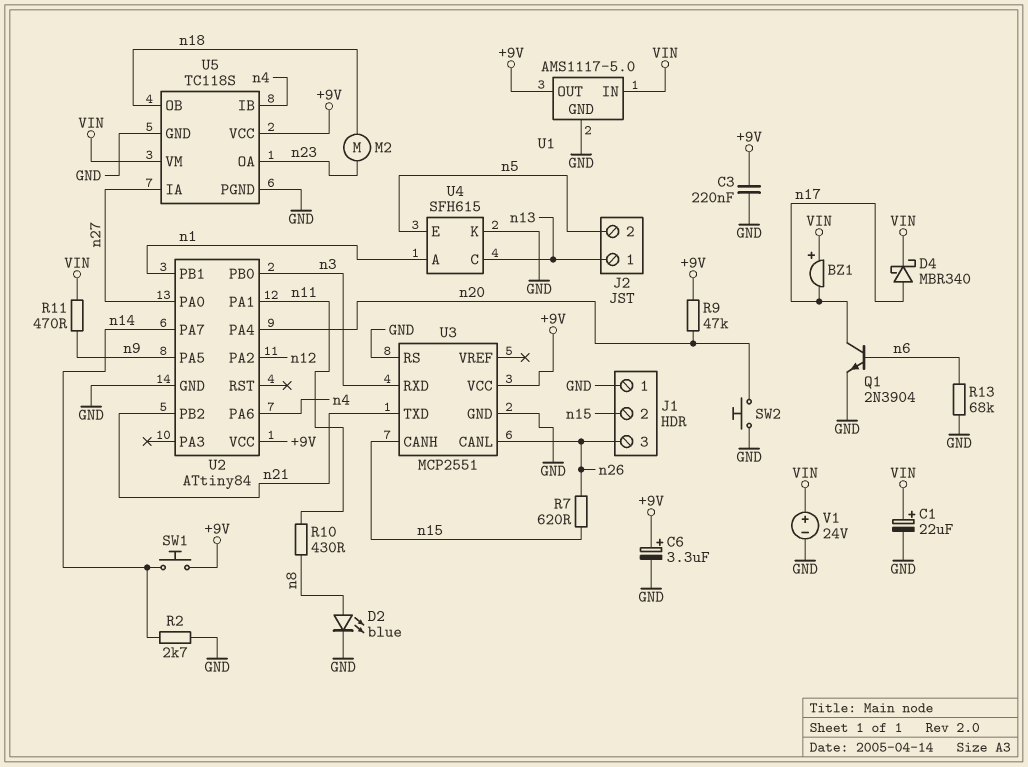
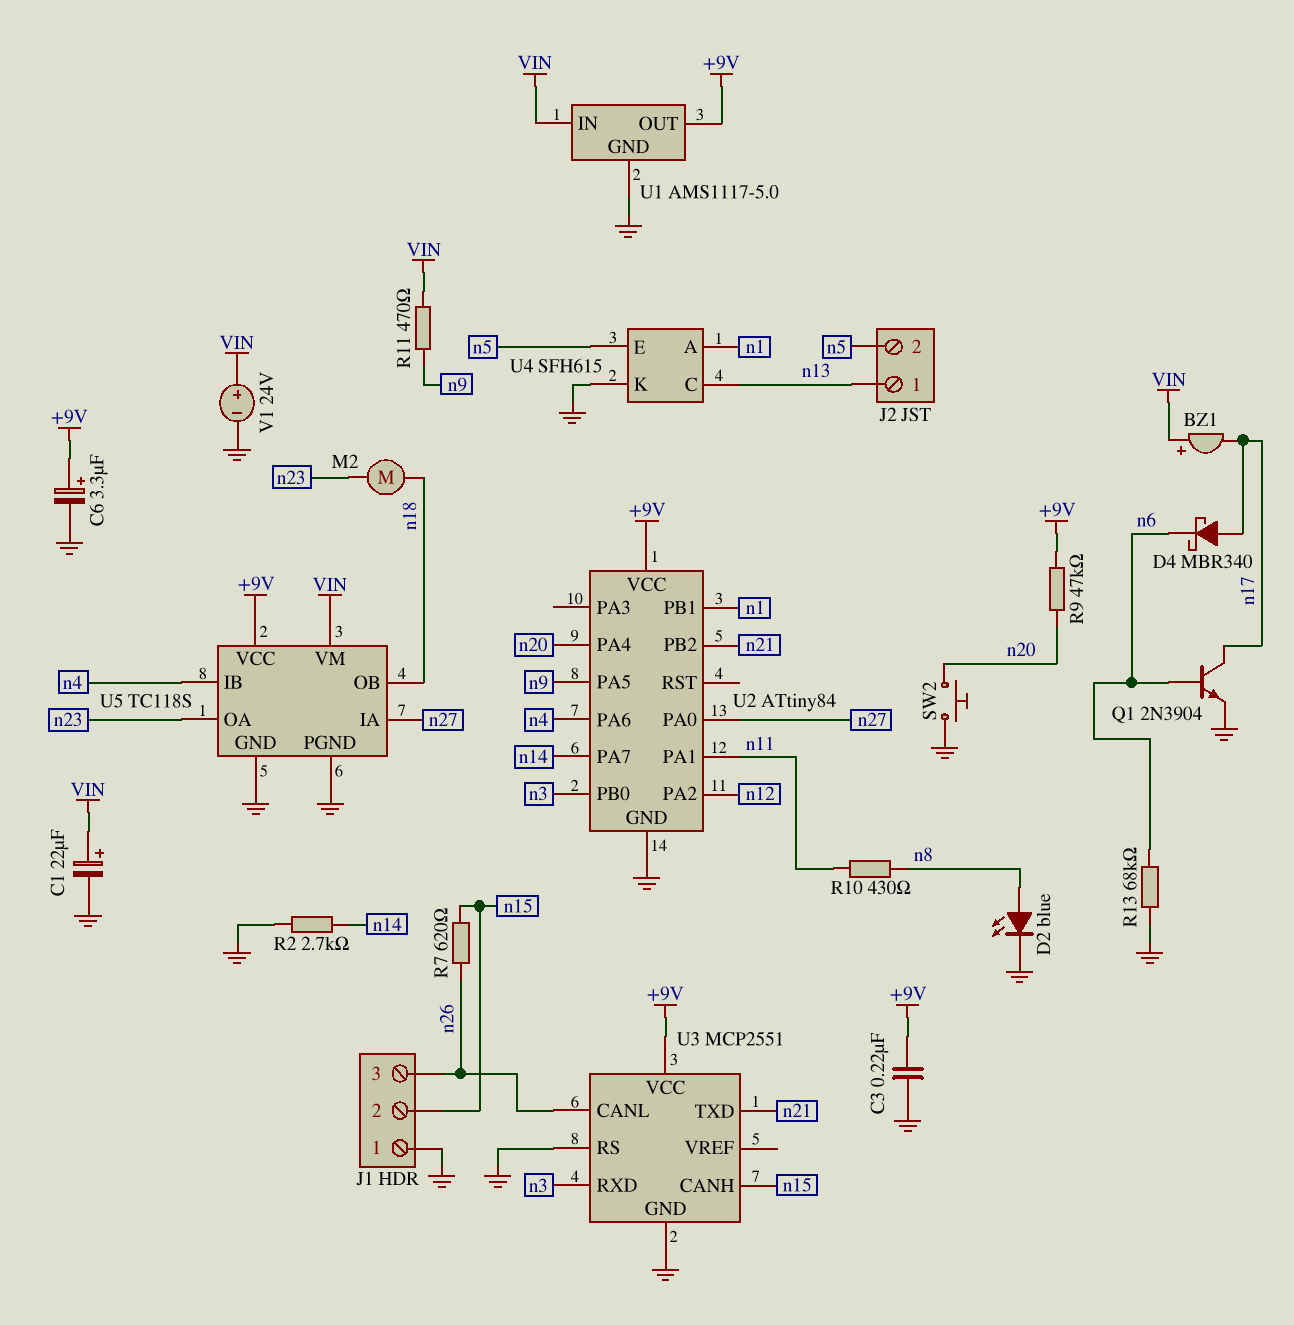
D4: schottky MBR340 (A n17, K VIN) -> schottky MBR340 (A n17, K n6)
SW1: button (+9V, n14) -> none

